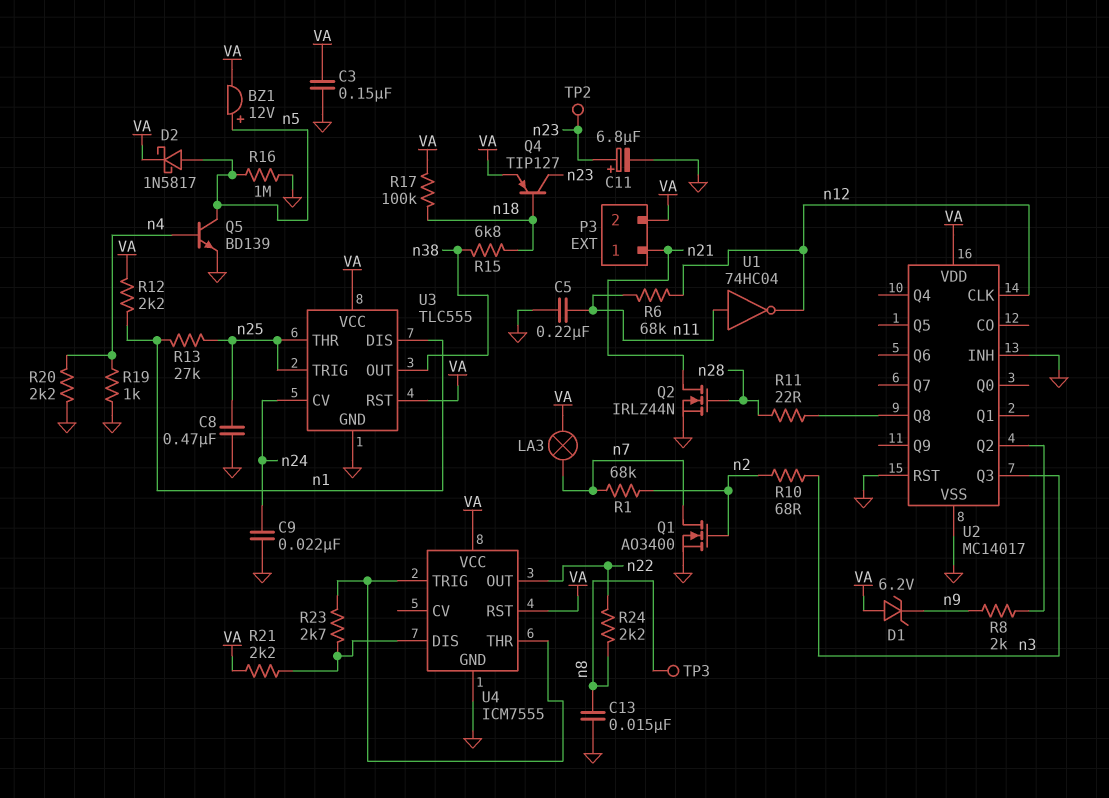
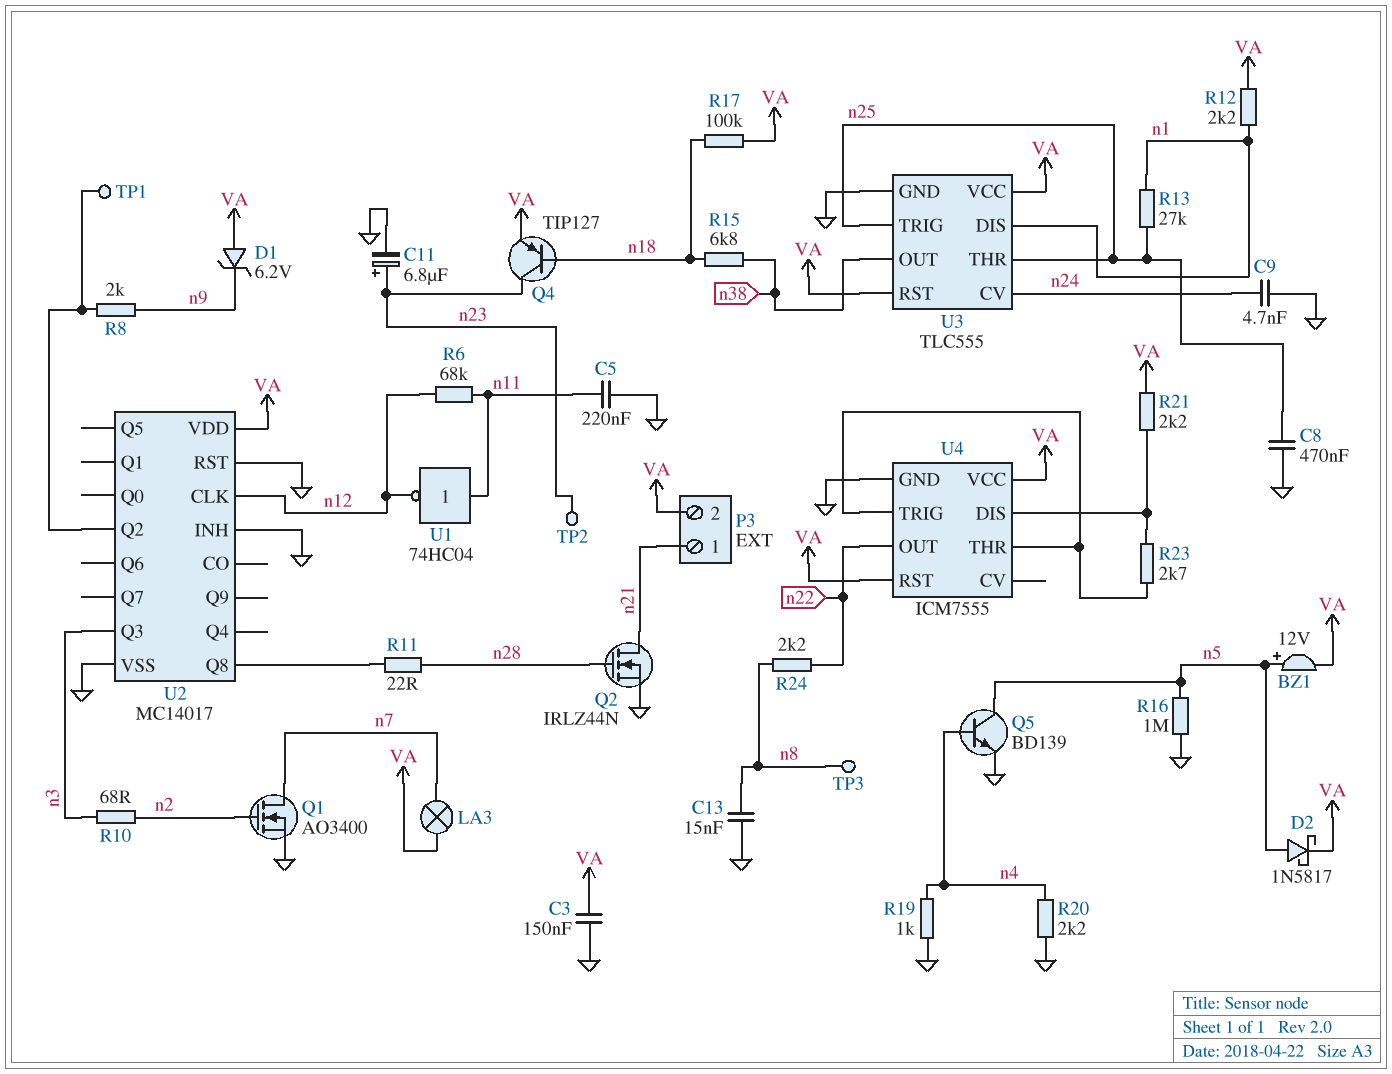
C9: 22nF (GND, n24) -> 4.7nF (GND, n24)
R1: 68k (n2, n7) -> none
TP1: none -> test point (U2/Q2)

